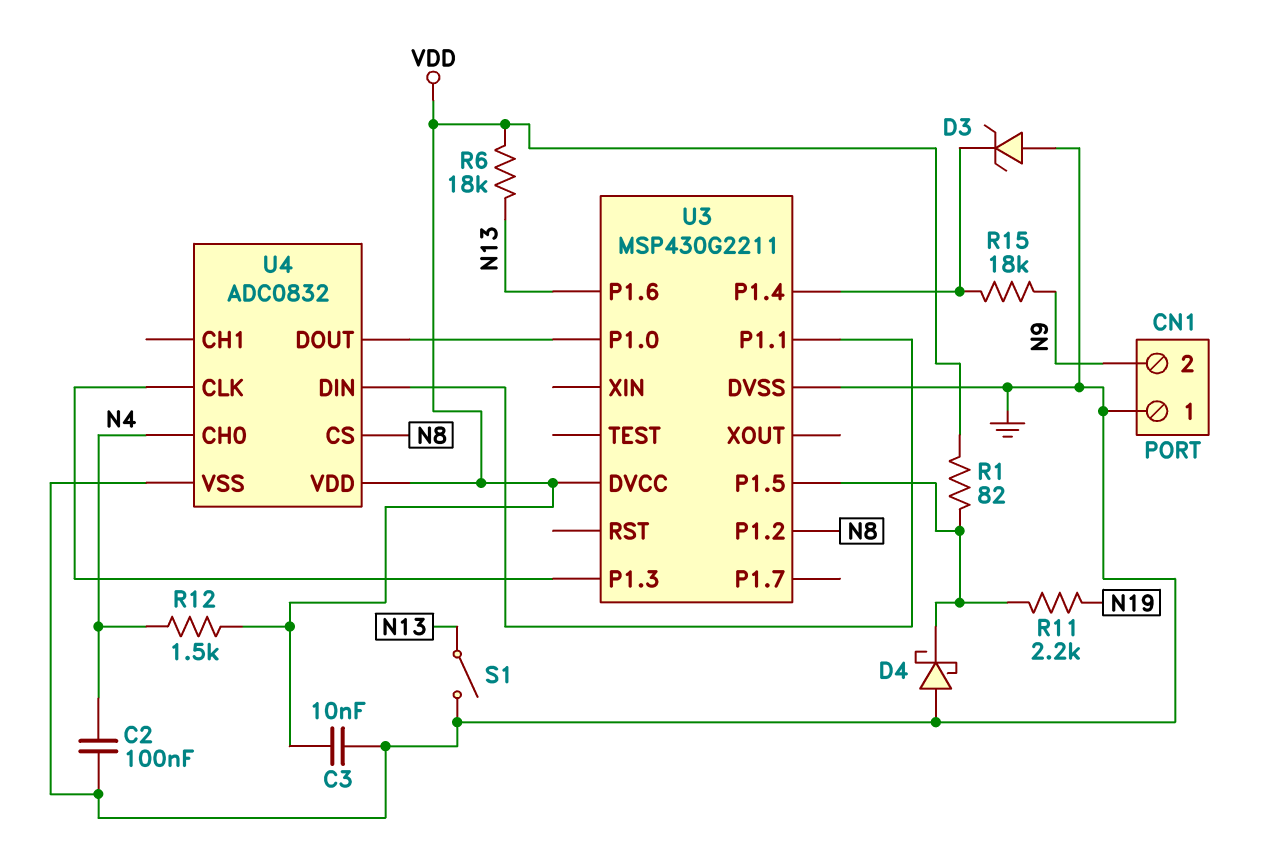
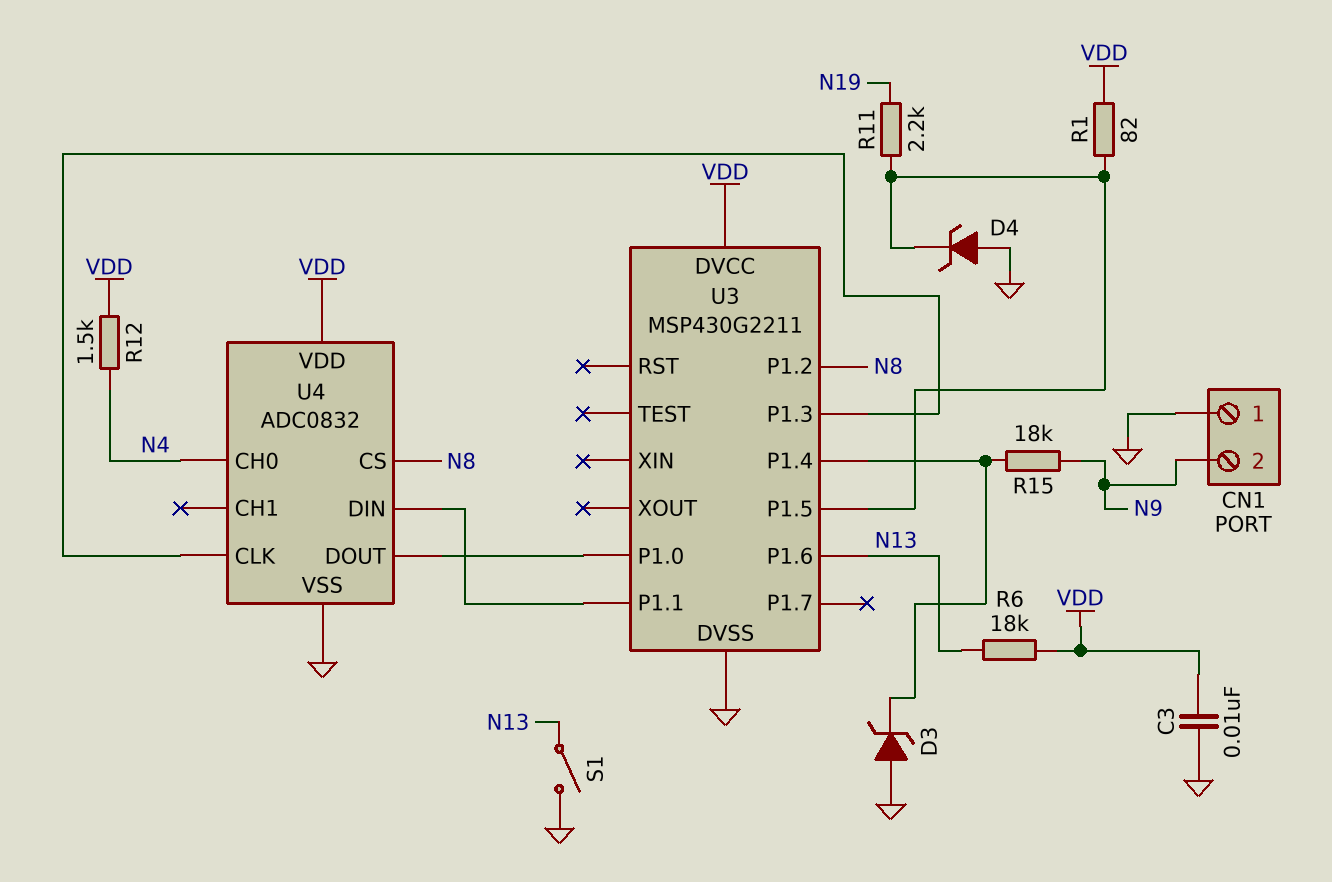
C2: 100nF (GND, N4) -> none
D4: schottky (A GND, K U3/P1.5) -> zener (A GND, K U3/P1.5)

